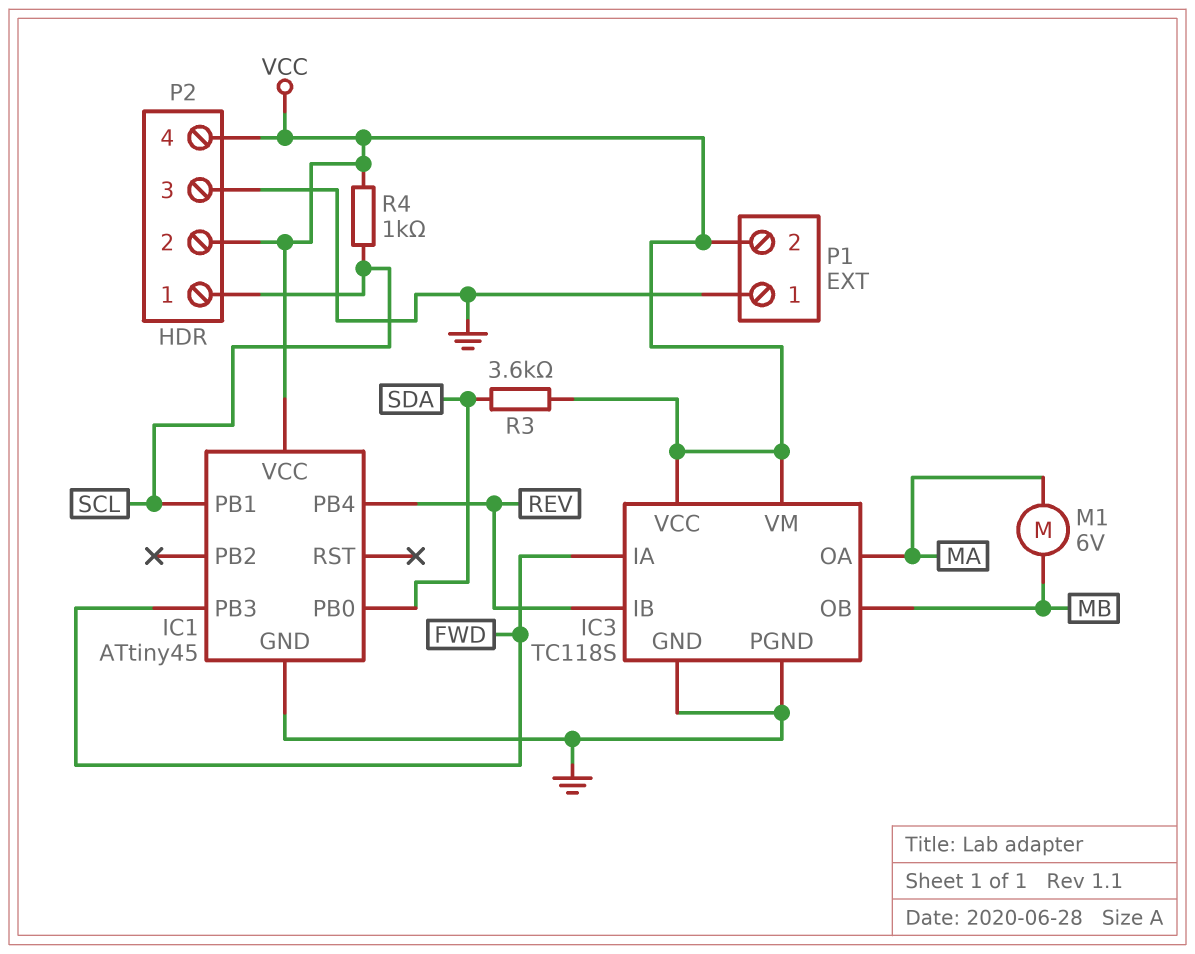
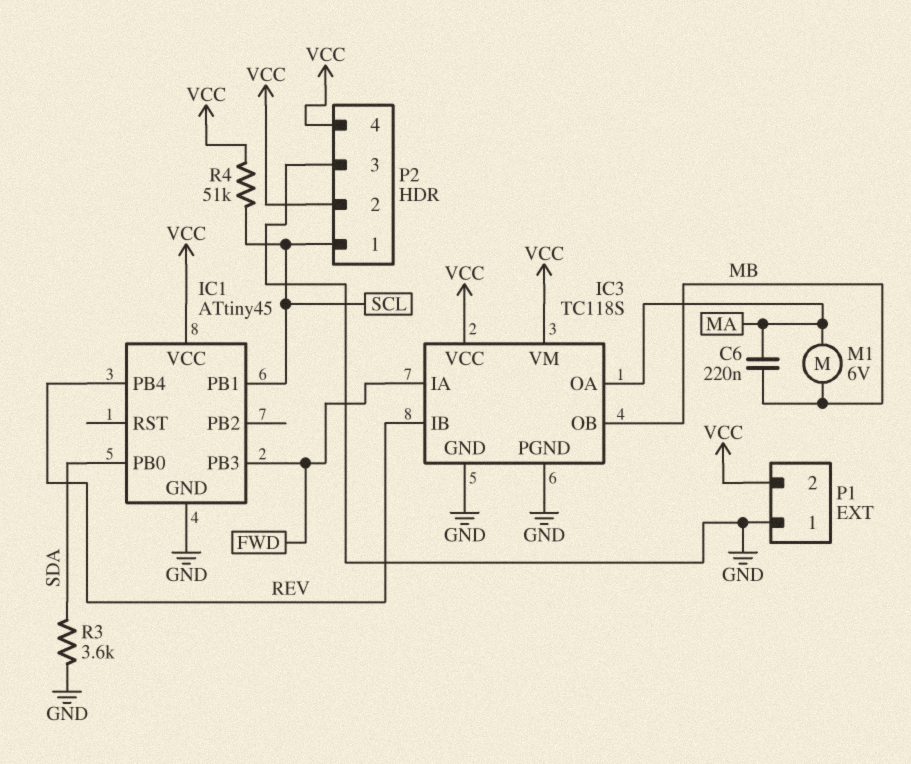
C6: none -> 220nF (MA, MB)
R3: 3.6k (SDA, VCC) -> 3.6k (GND, SDA)
R4: 1k (SCL, VCC) -> 51k (SCL, VCC)

